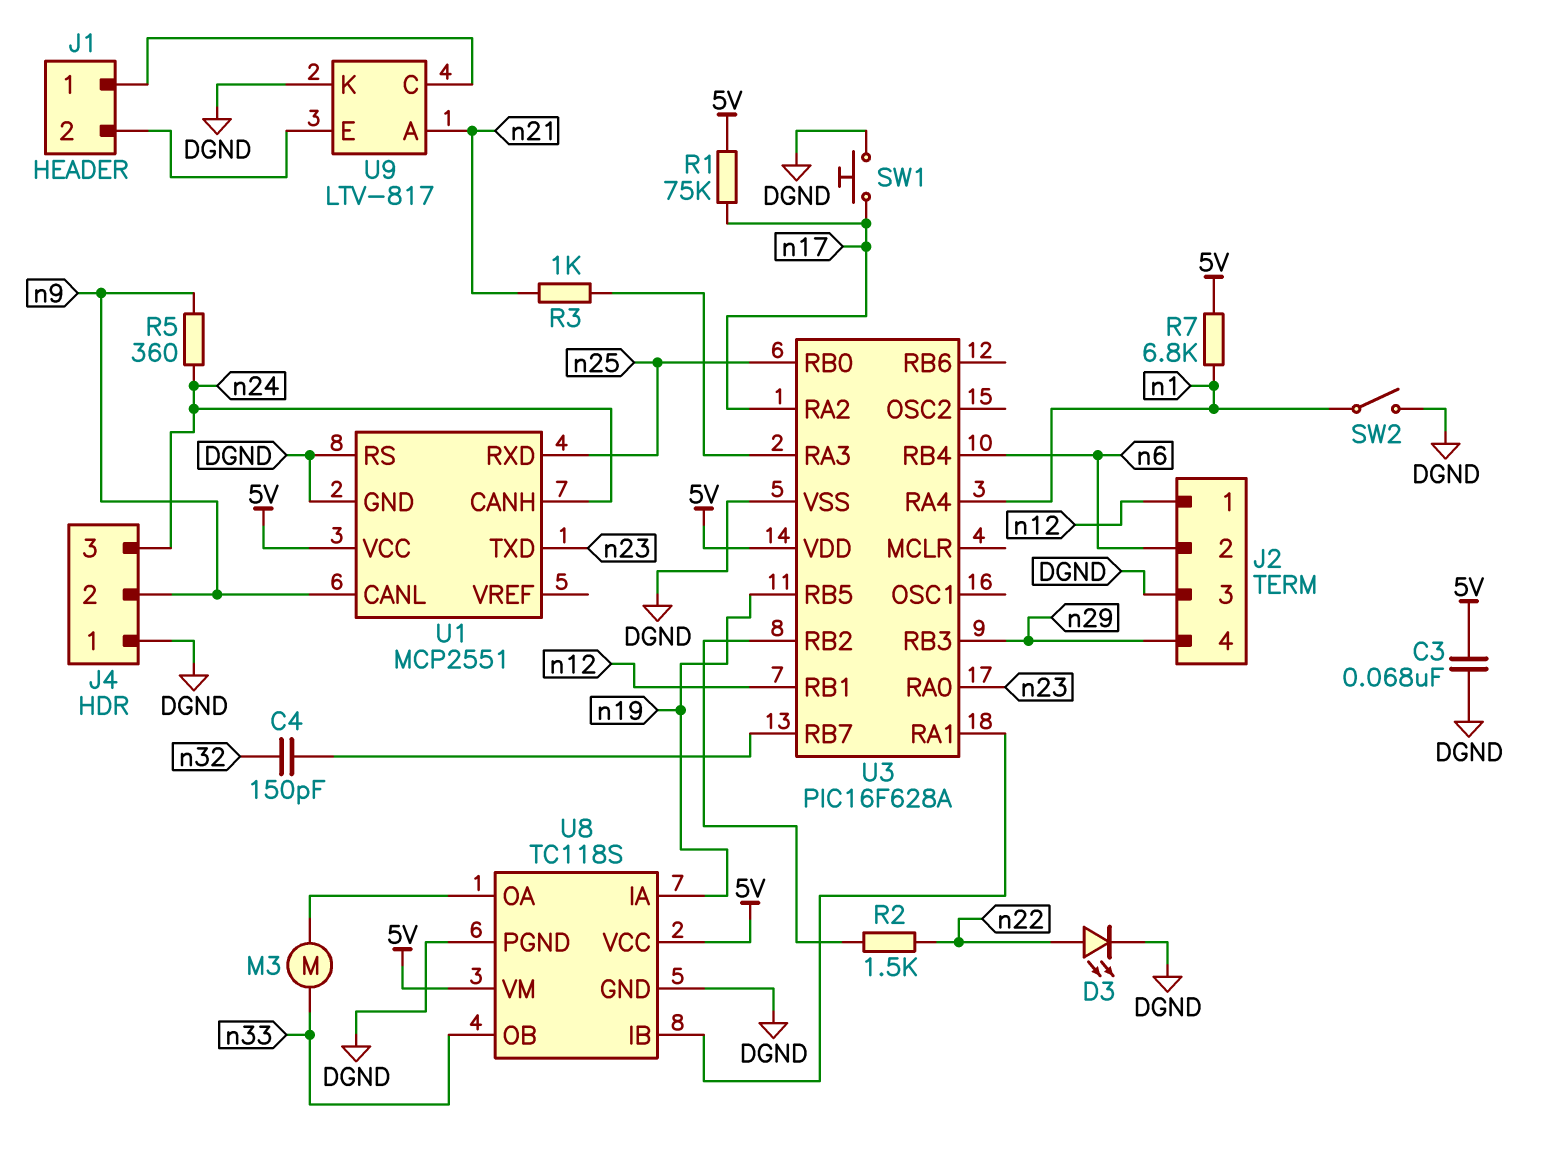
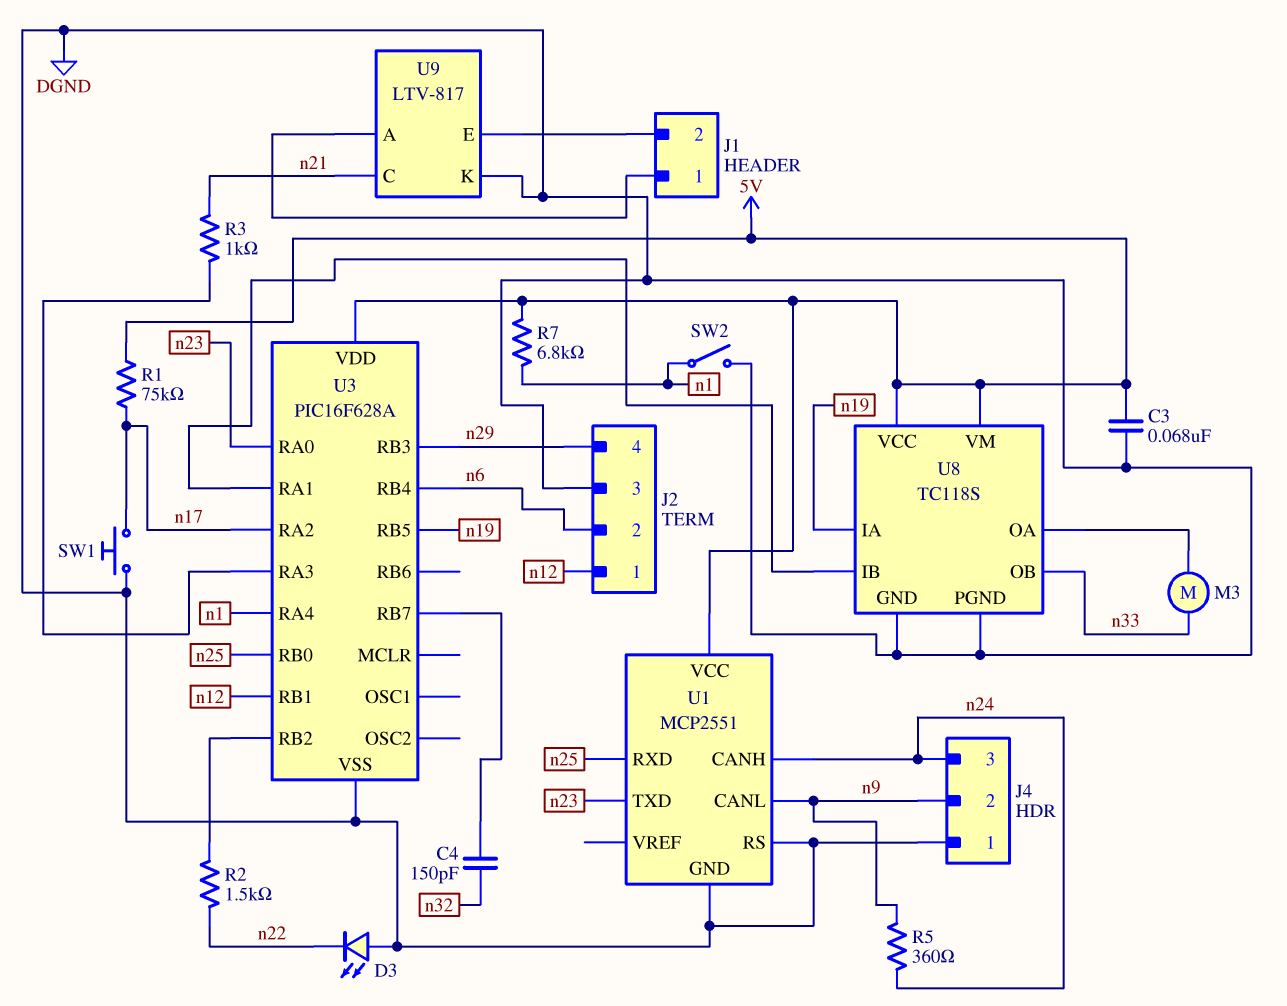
D3: LED (A n22, K DGND) -> LED (A DGND, K n22)
U9 pin A: n21 -> J1/1
U9 pin C: J1/1 -> n21

